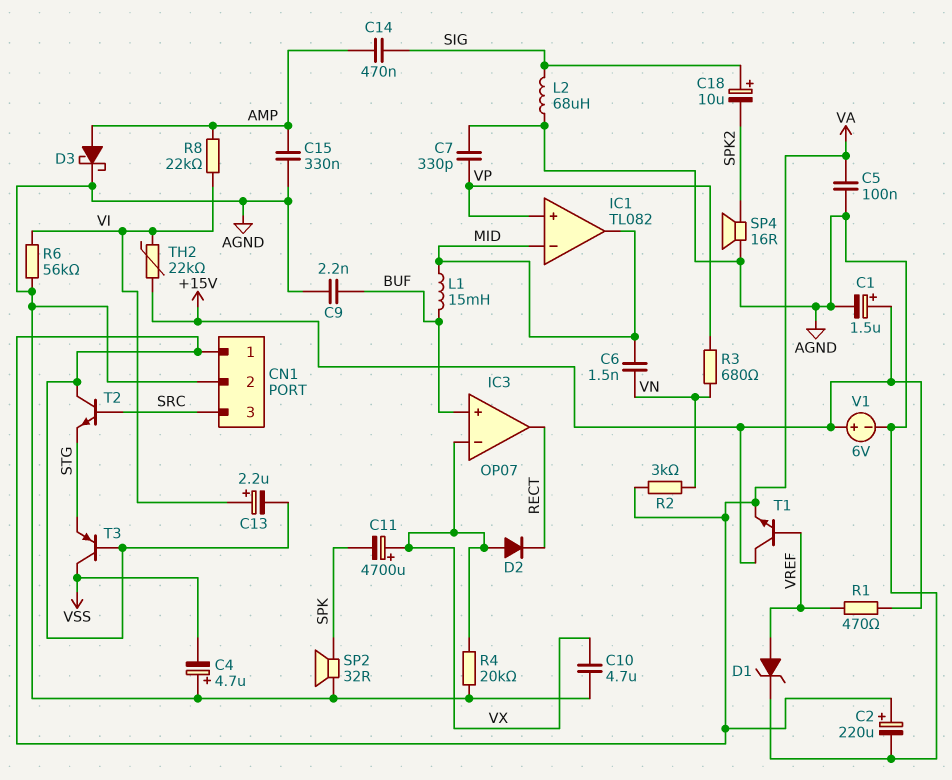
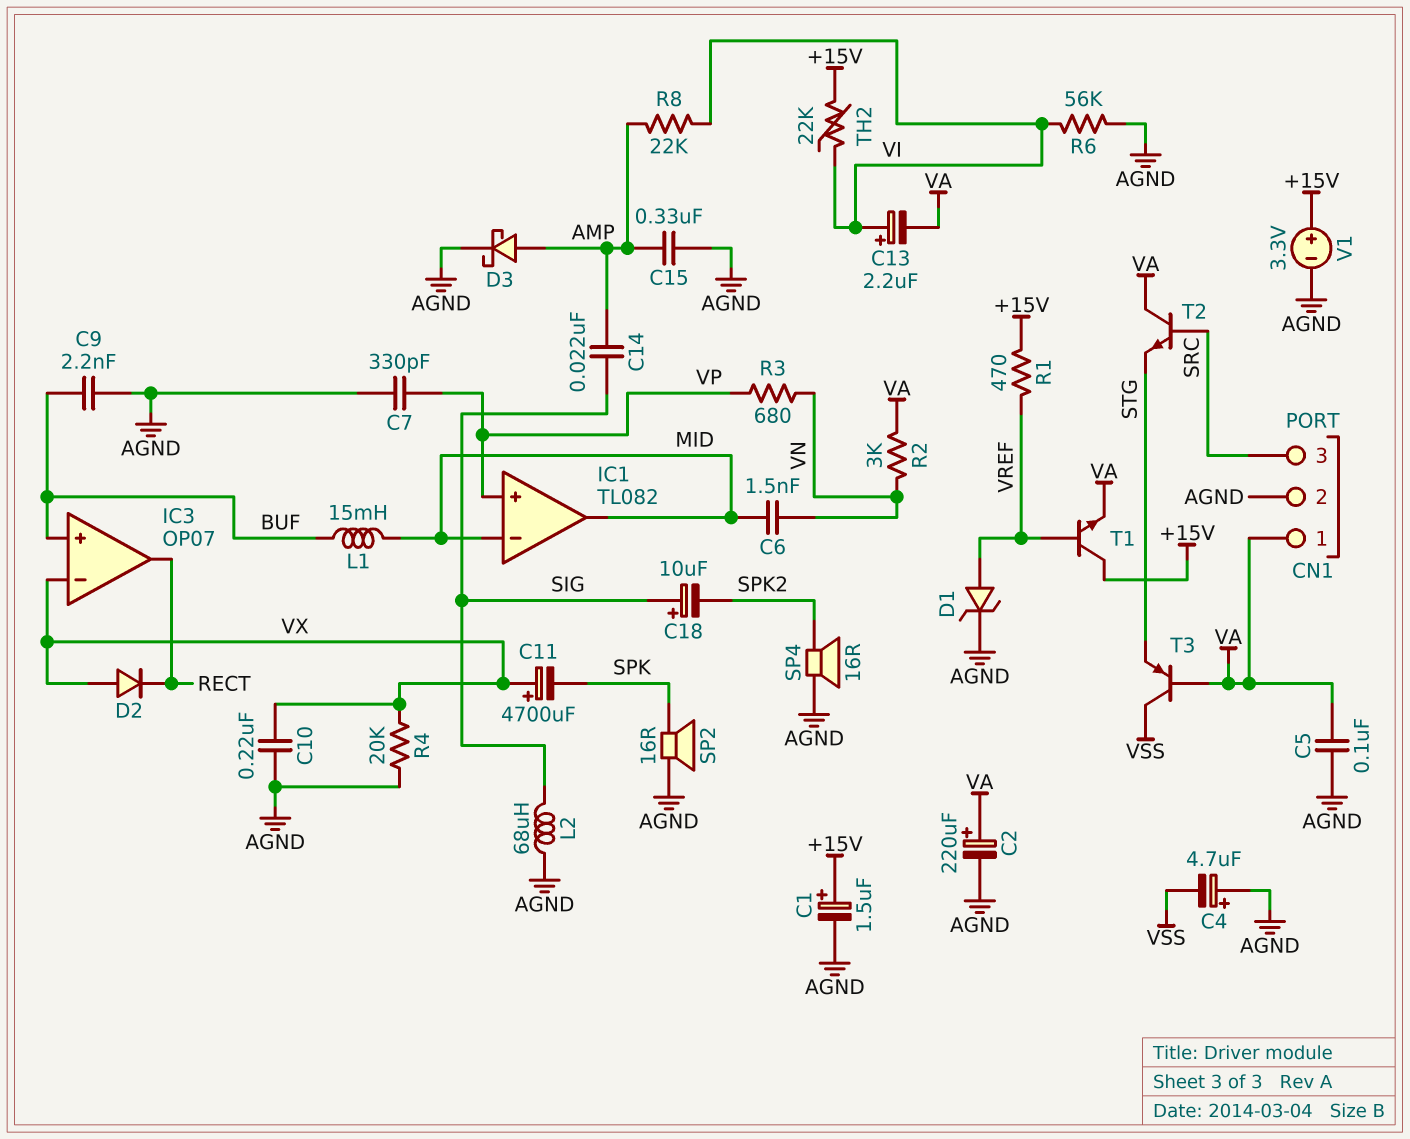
C10: 4.7uF (AGND, VX) -> 220nF (AGND, VX)
C14: 470nF (AMP, SIG) -> 22nF (AMP, SIG)
SP2: speaker 32R (AGND, SPK) -> speaker 16R (AGND, SPK)
V1: 6V (plus +15V, minus AGND) -> 3.3V (plus +15V, minus AGND)

